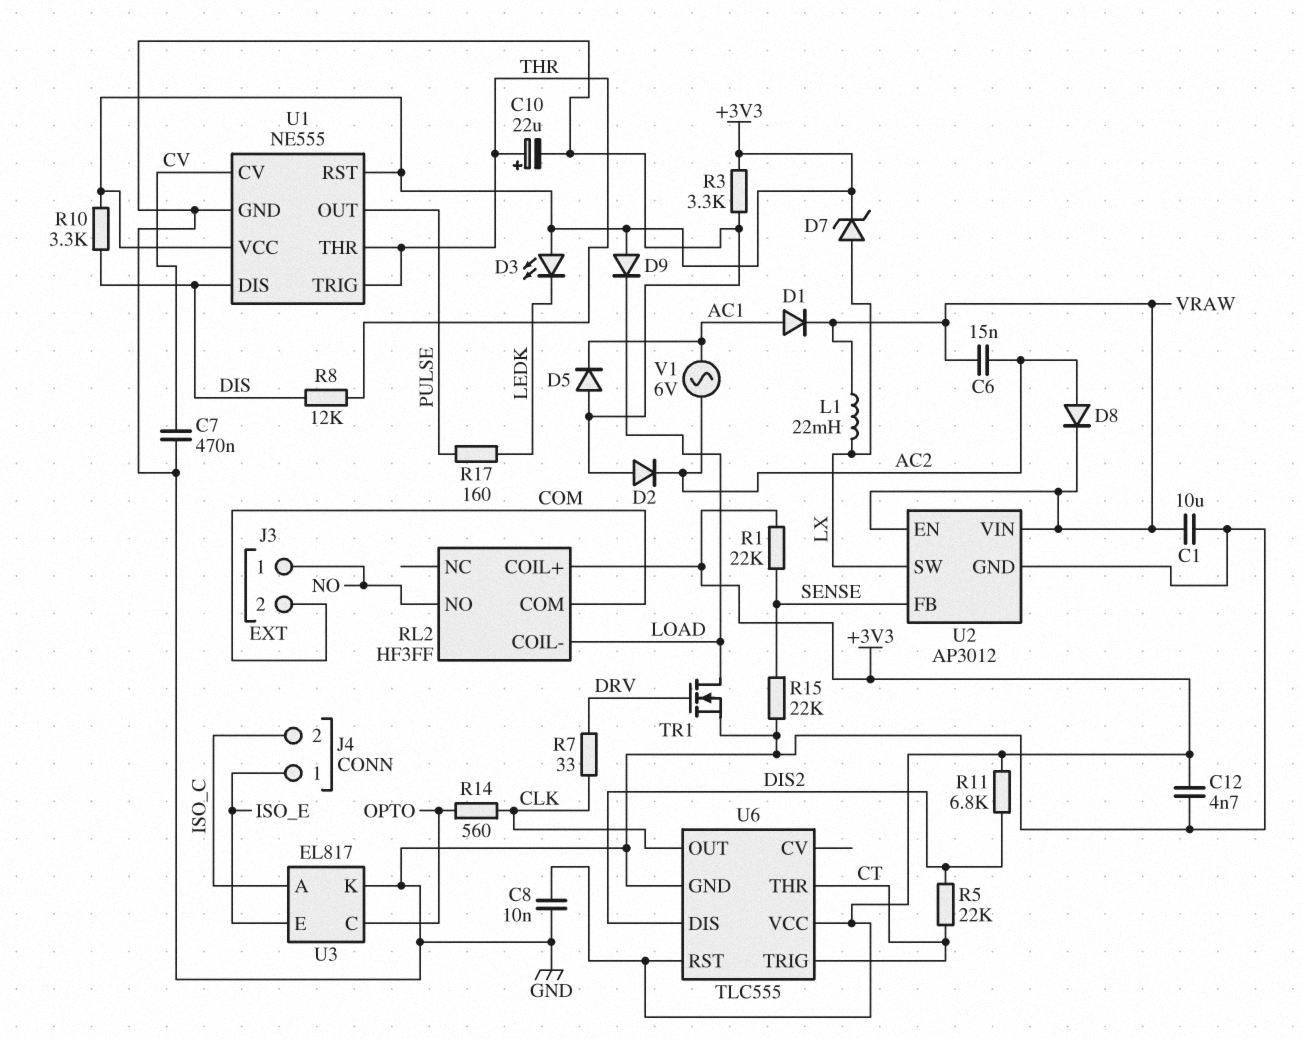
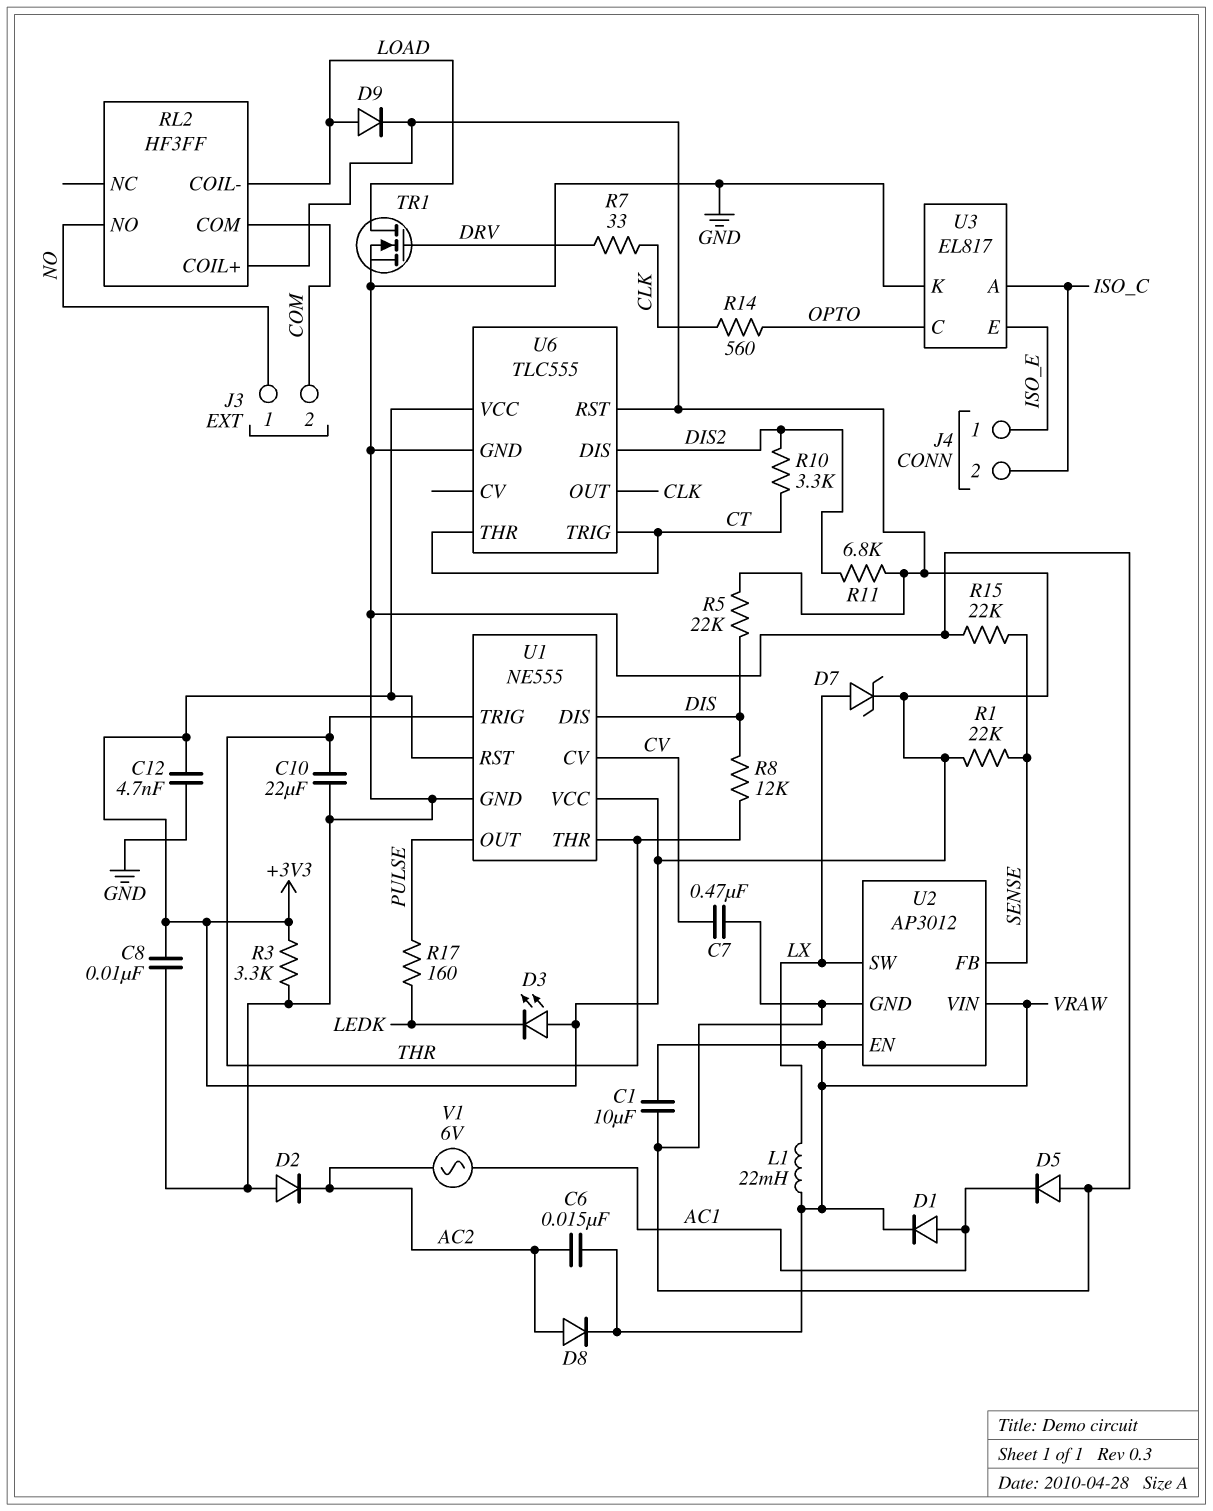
C10: 22uF (plus THR, minus GND) -> 22uF (GND, THR)
D9: diode (A +3V3, K LOAD) -> diode (A LOAD, K +3V3)
R5: 22k (CT, DIS2) -> 22k (+3V3, DIS)
R10: 3.3k (+3V3, DIS) -> 3.3k (CT, DIS2)

